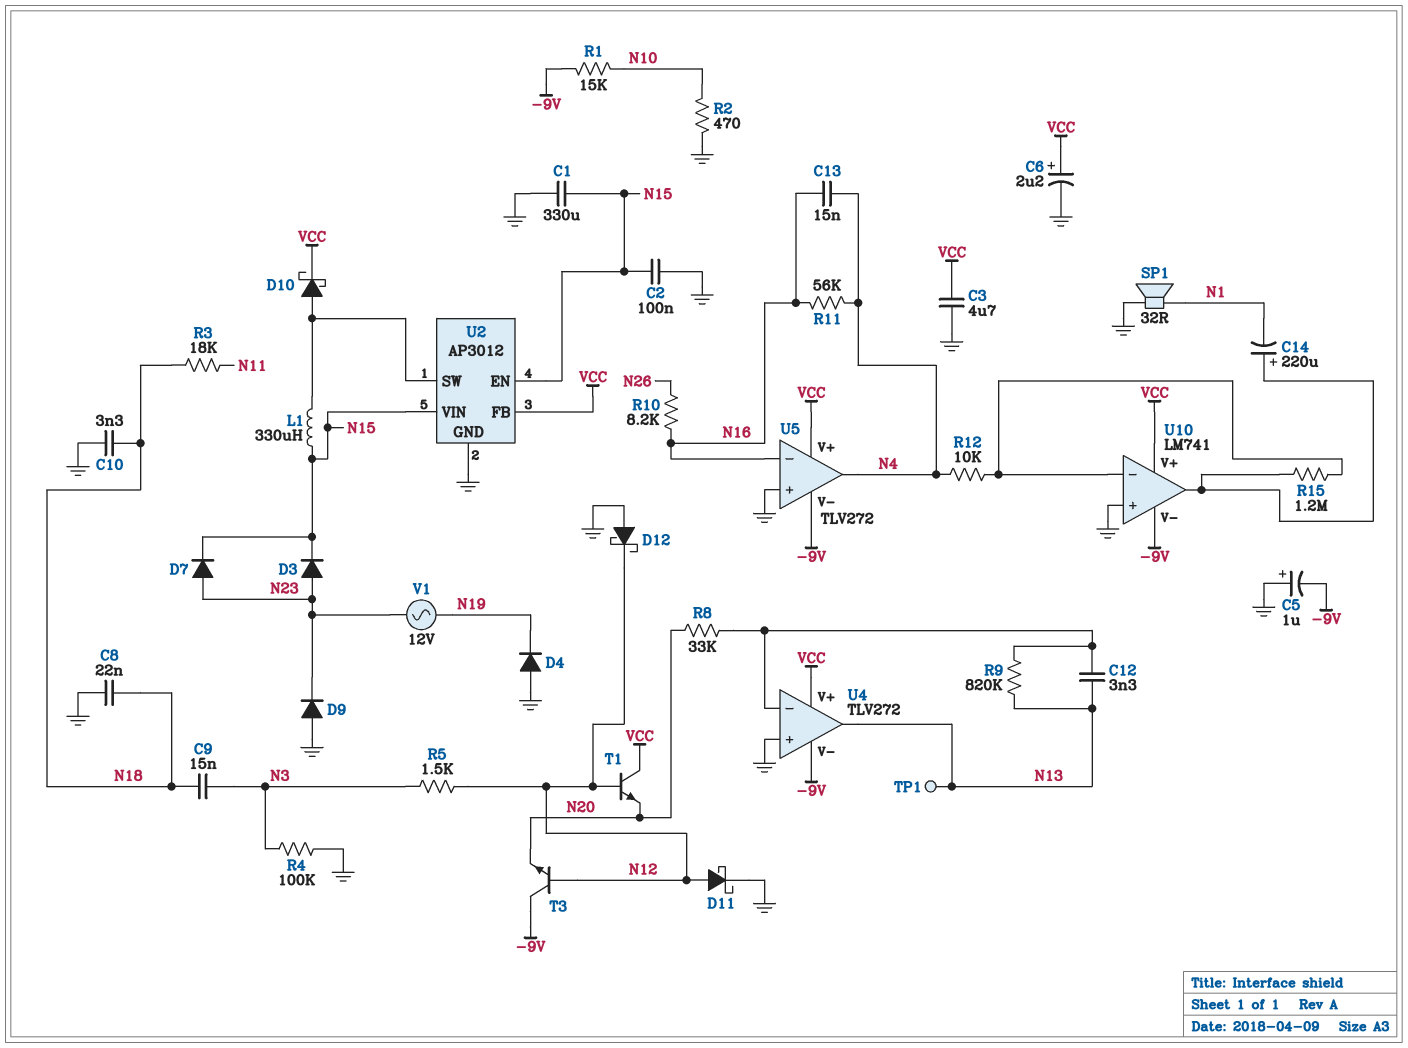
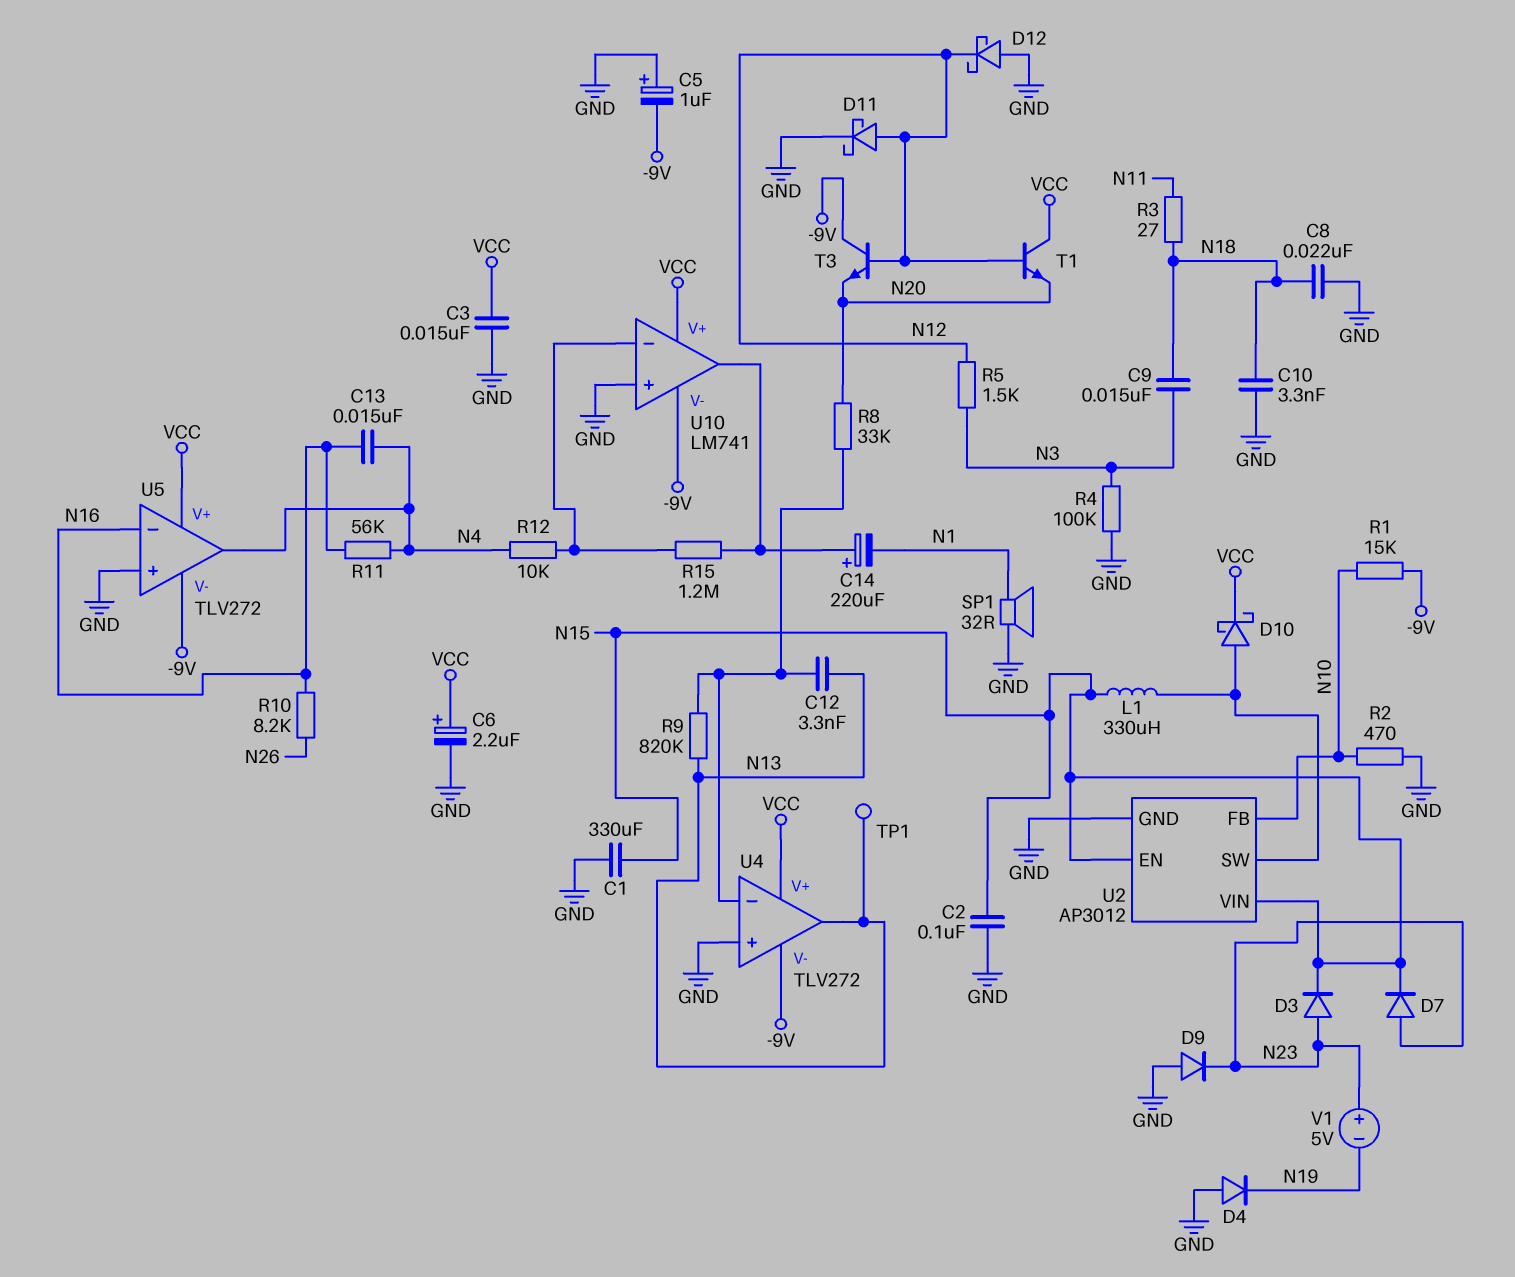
C3: 4.7uF (GND, VCC) -> 15nF (GND, VCC)
R3: 18k (N11, N18) -> 27 (N11, N18)
U2 pin FB: VCC -> N10
V1: AC 12V (N19, N23) -> 5V (plus N23, minus N19)

